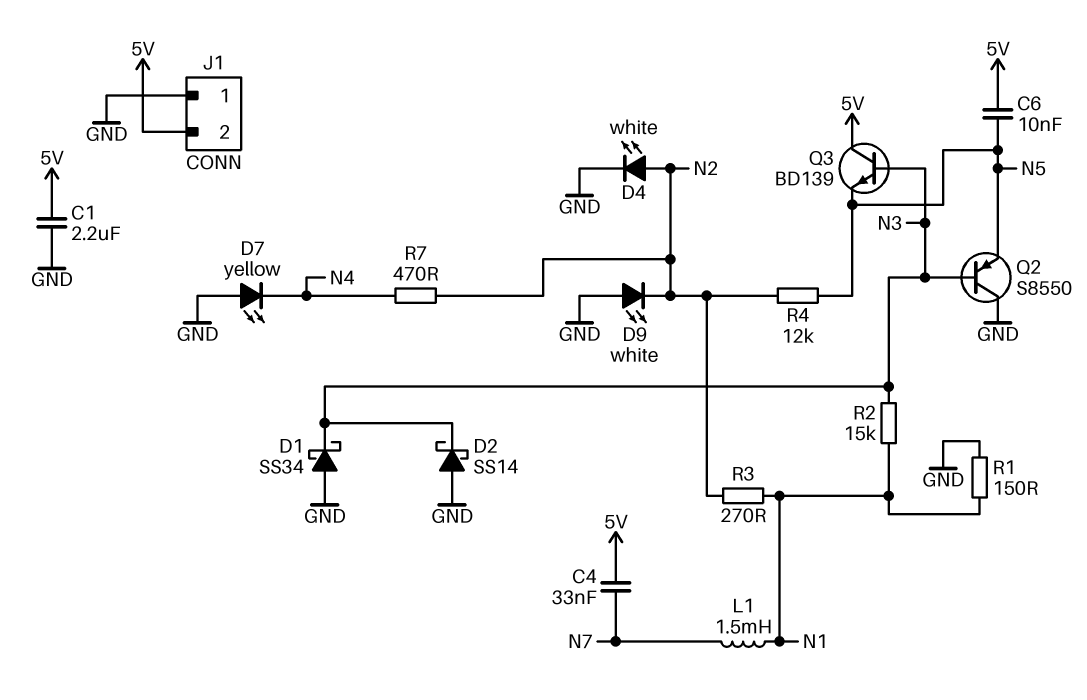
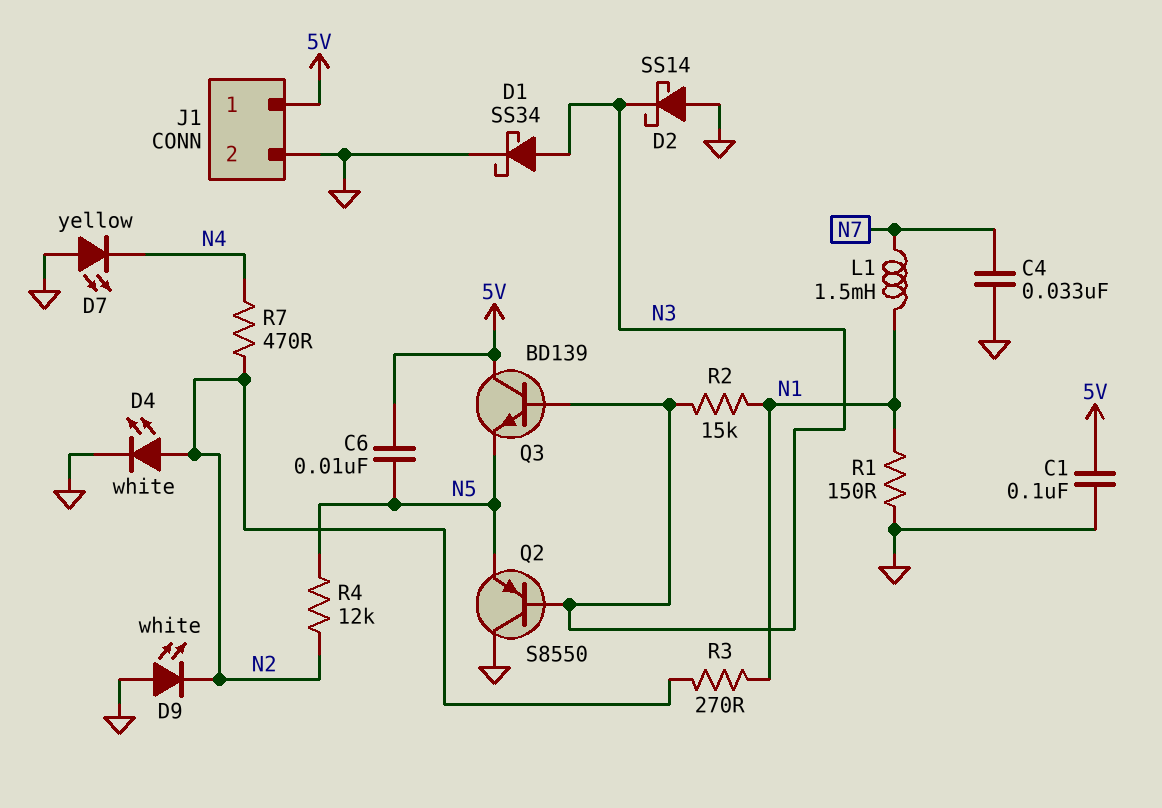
C1: 2.2uF (5V, GND) -> 100nF (5V, GND)
C4: 33nF (5V, N7) -> 33nF (GND, N7)
D1: schottky SS34 (A GND, K N3) -> schottky SS34 (A N3, K GND)
J1 pin 1: GND -> 5V
J1 pin 2: 5V -> GND

